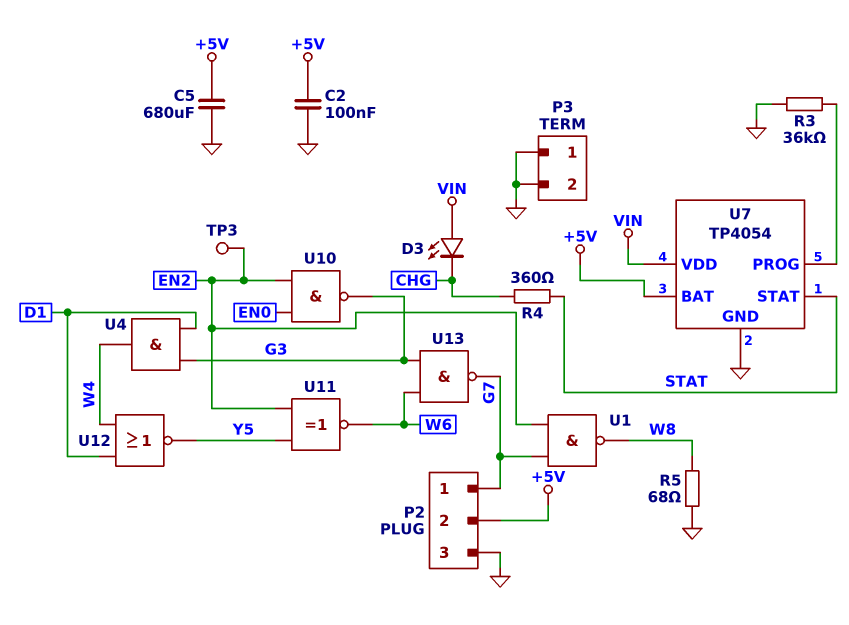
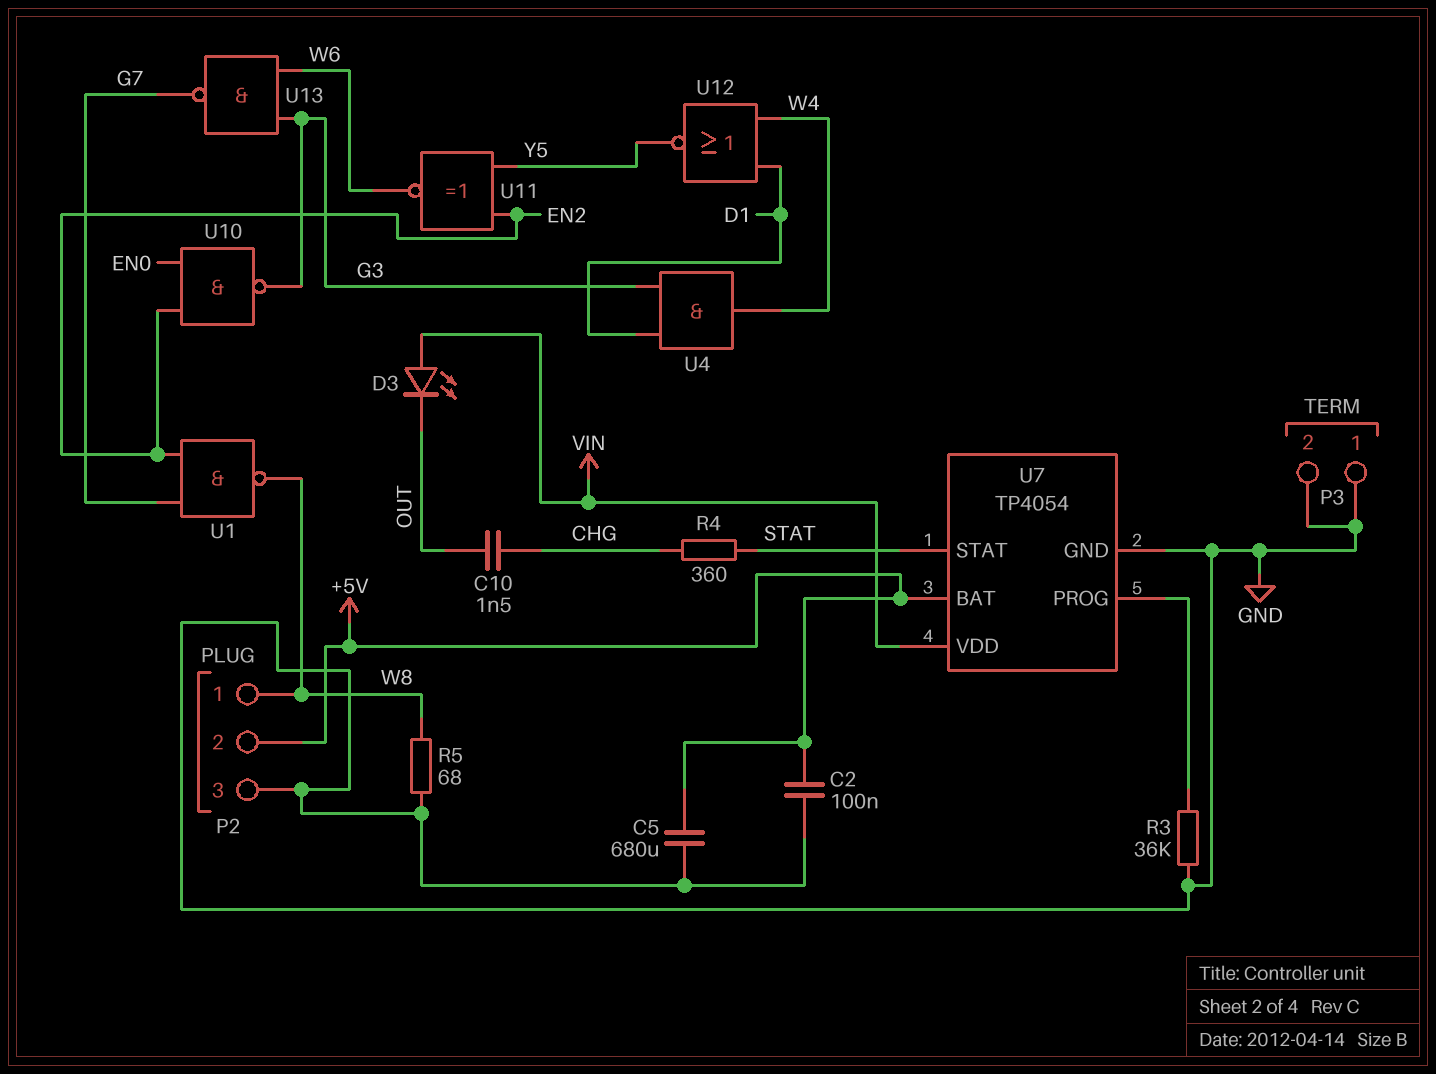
C10: none -> 1.5nF (CHG, OUT)
D3: LED (A VIN, K CHG) -> LED (A VIN, K OUT)
P2 pin 1: G7 -> W8
TP3: test point (EN2) -> none

